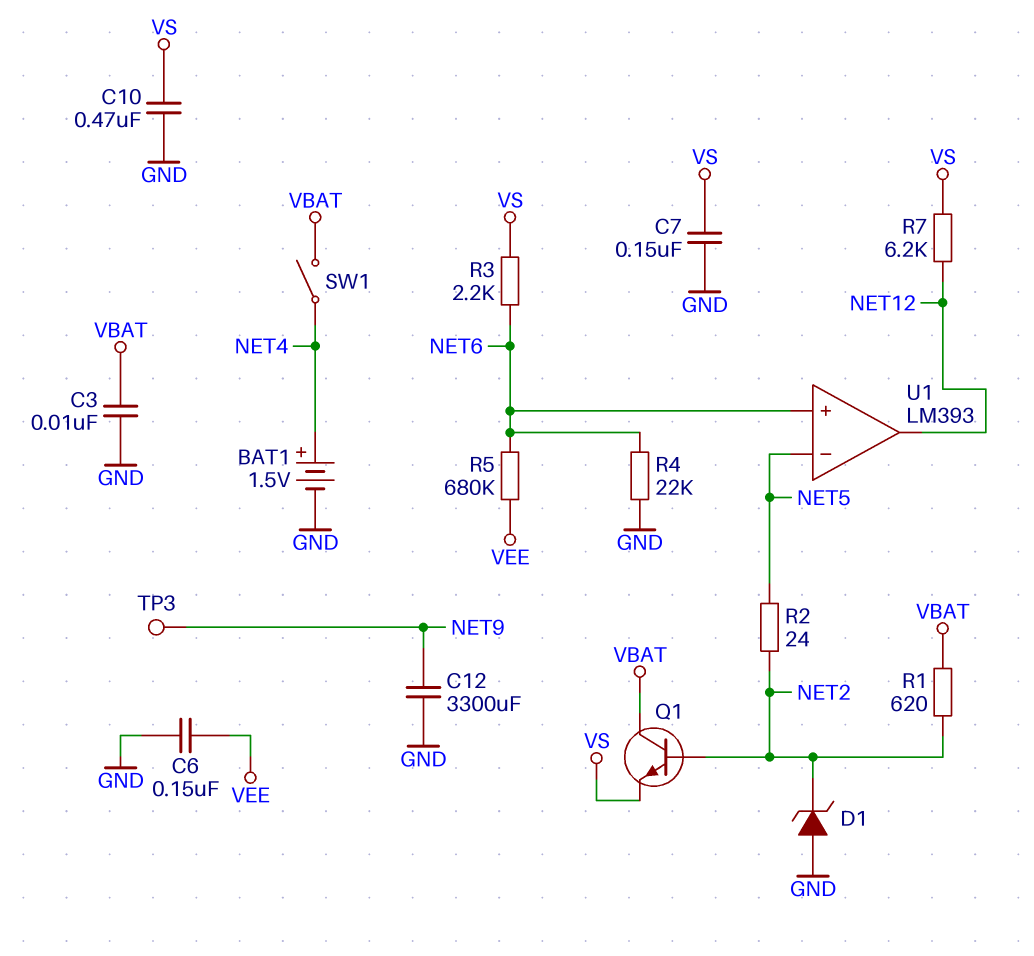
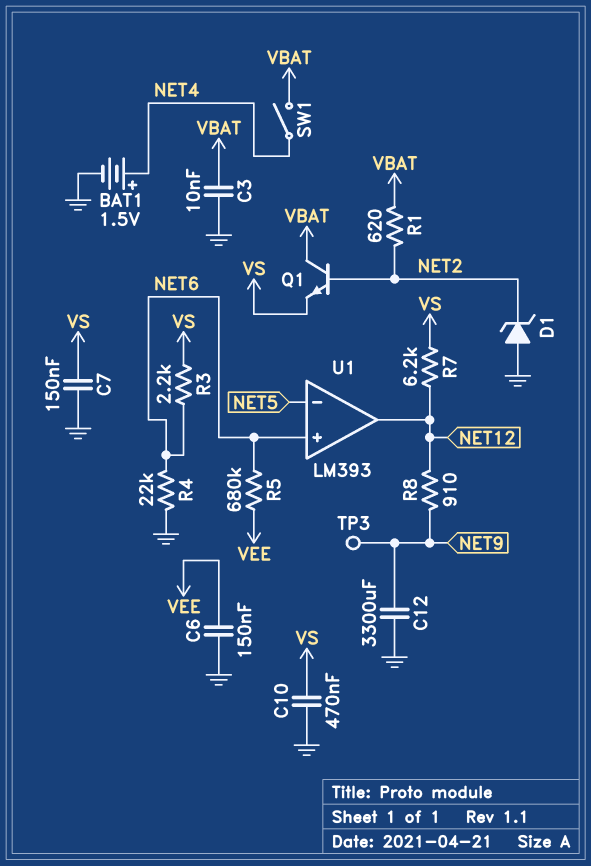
R2: 24 (NET2, NET5) -> none
R8: none -> 910 (NET9, NET12)

